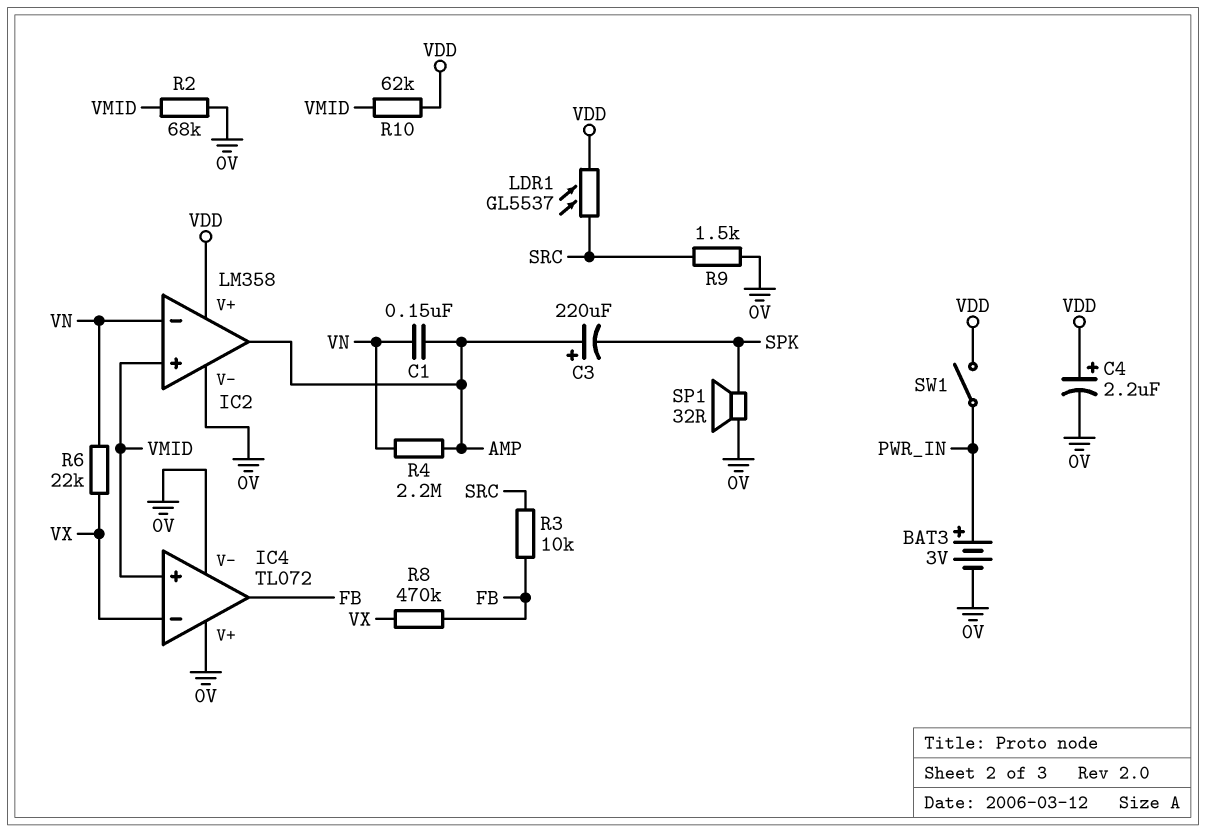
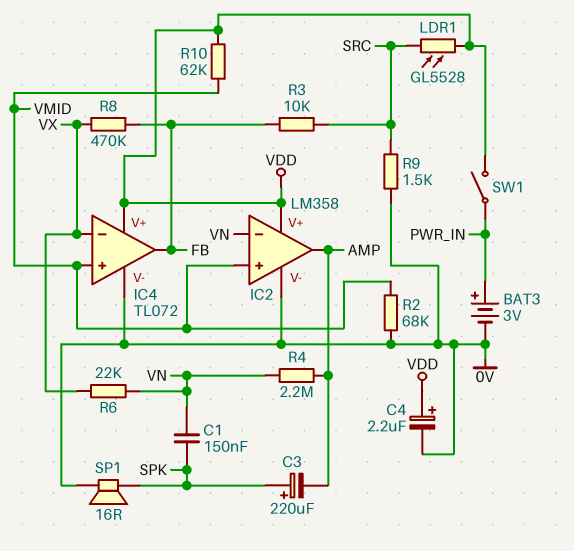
C1: 150nF (AMP, VN) -> 150nF (SPK, VN)
C3: 220uF (plus AMP, minus SPK) -> 220uF (plus SPK, minus AMP)
IC4 pin V+: 0V -> VDD
LDR1: GL5537 (SRC, VDD) -> GL5528 (SRC, VDD)
SP1: speaker 32R (0V, SPK) -> speaker 16R (0V, SPK)

